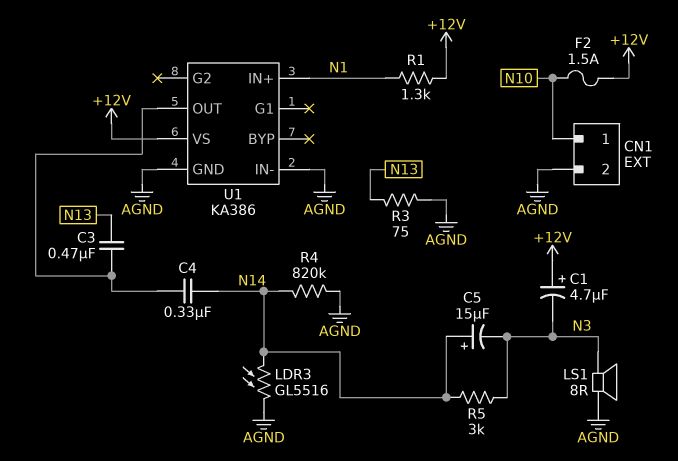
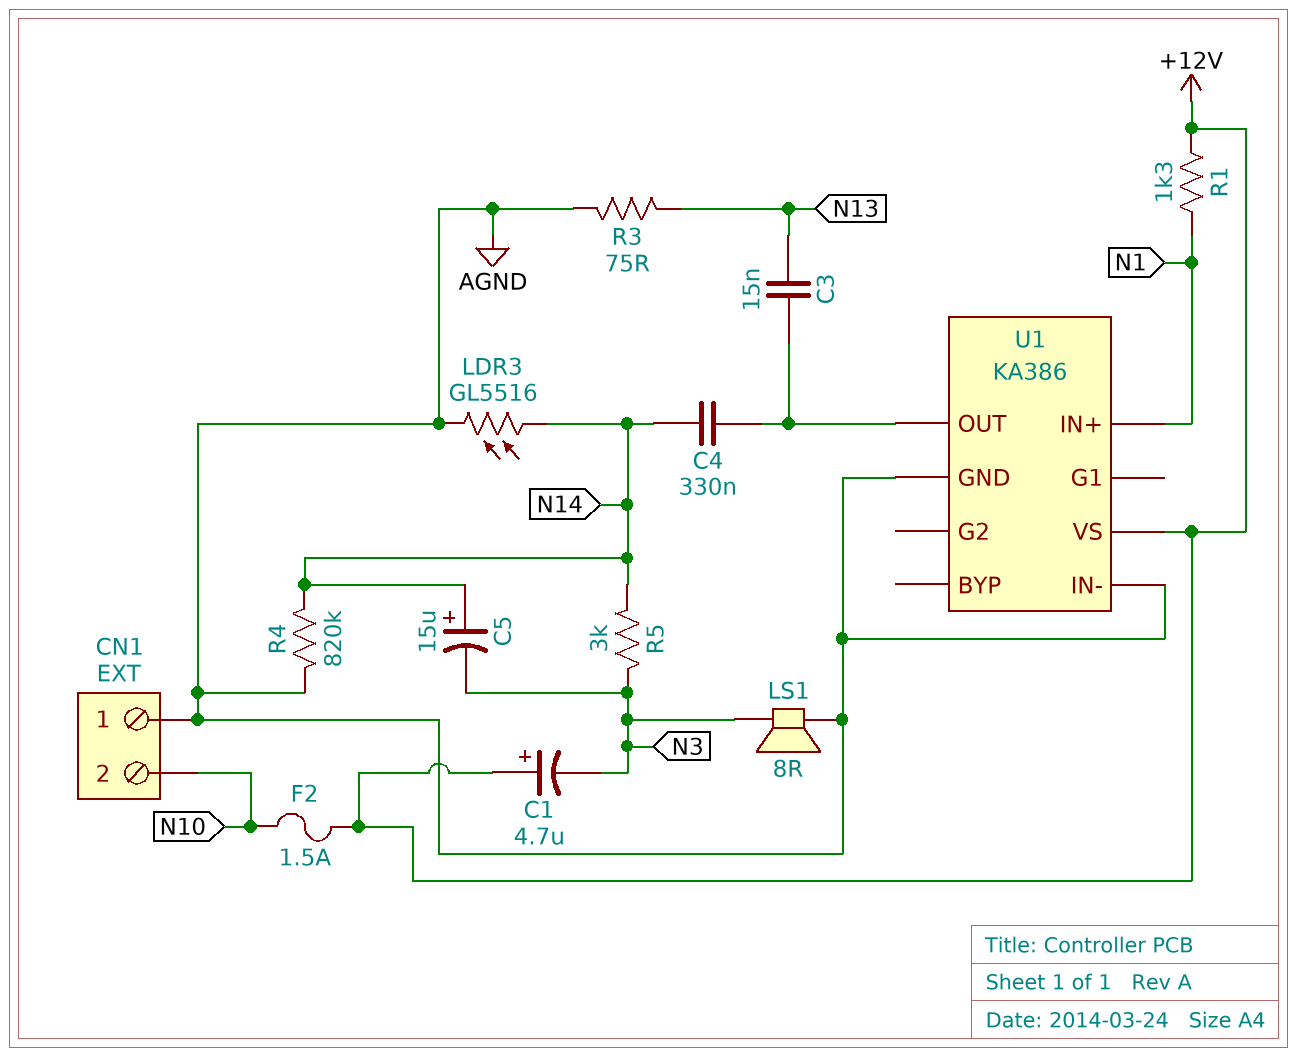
C3: 470nF (N13, U1/OUT) -> 15nF (N13, U1/OUT)
CN1 pin 1: N10 -> AGND
CN1 pin 2: AGND -> N10

